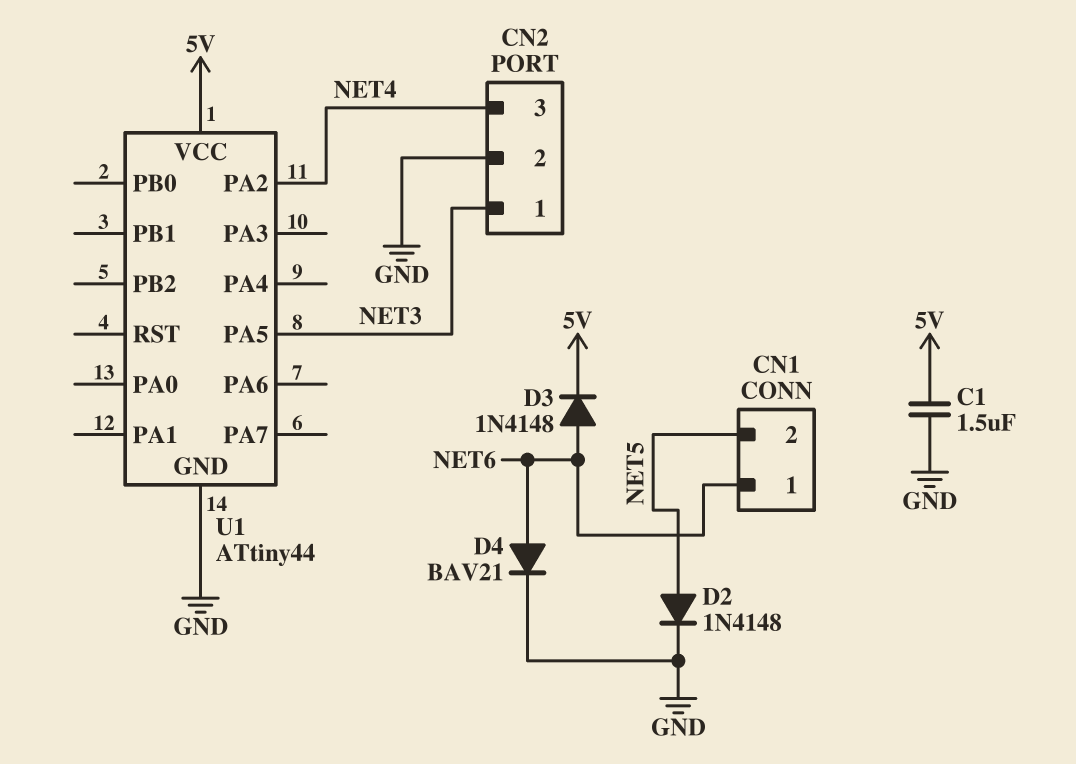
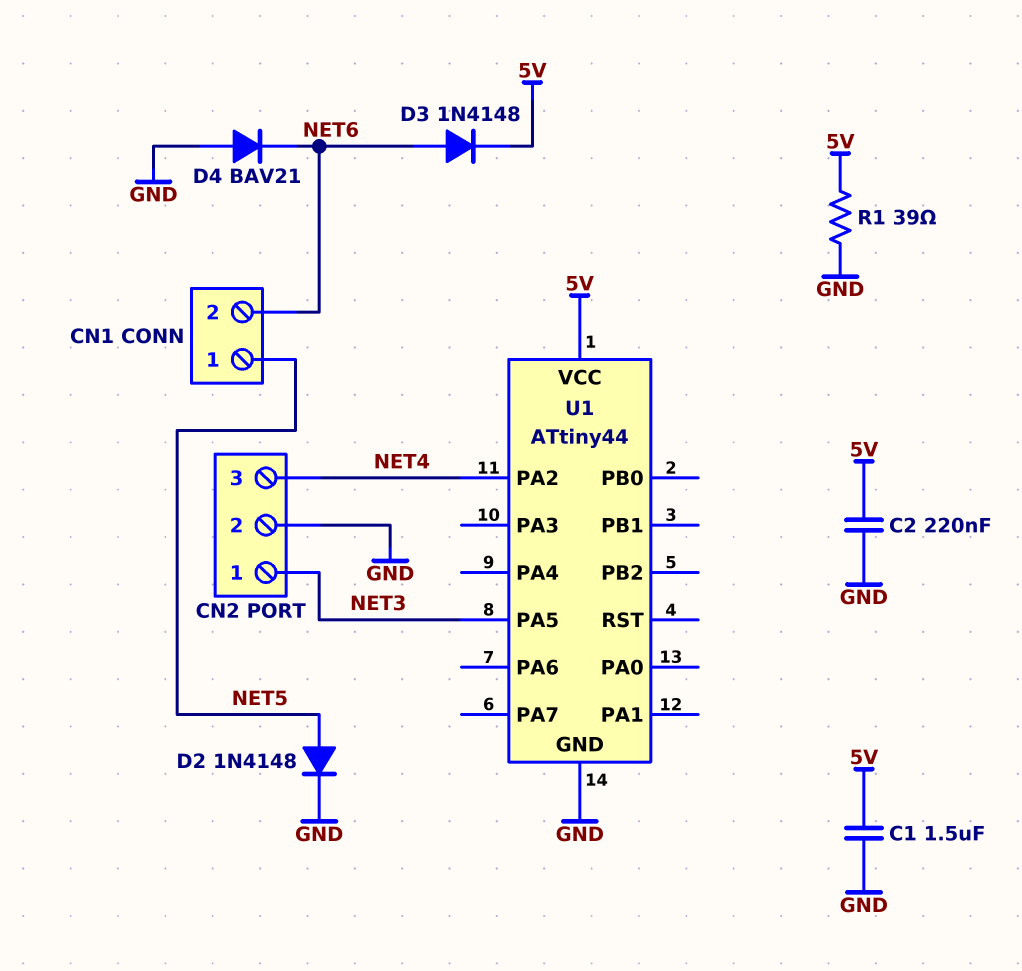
C2: none -> 220nF (5V, GND)
CN1 pin 1: NET6 -> NET5
CN1 pin 2: NET5 -> NET6
D4: diode BAV21 (A NET6, K GND) -> diode BAV21 (A GND, K NET6)
R1: none -> 39 (5V, GND)

